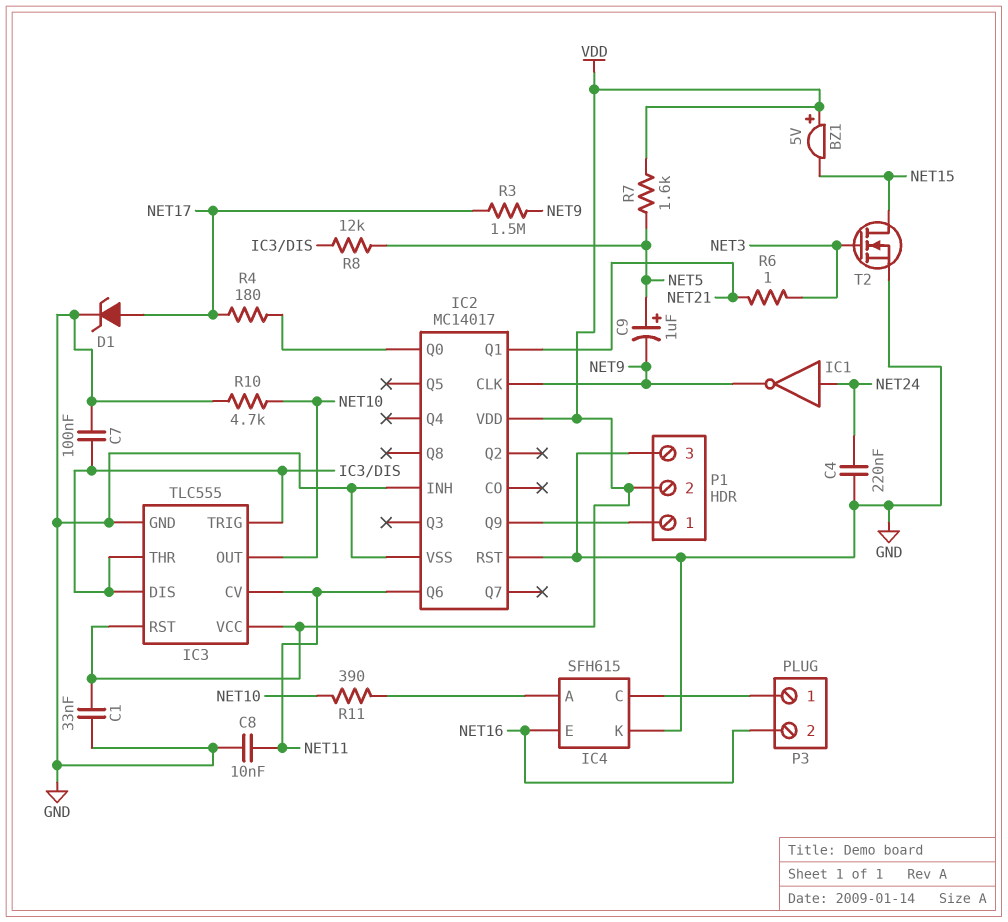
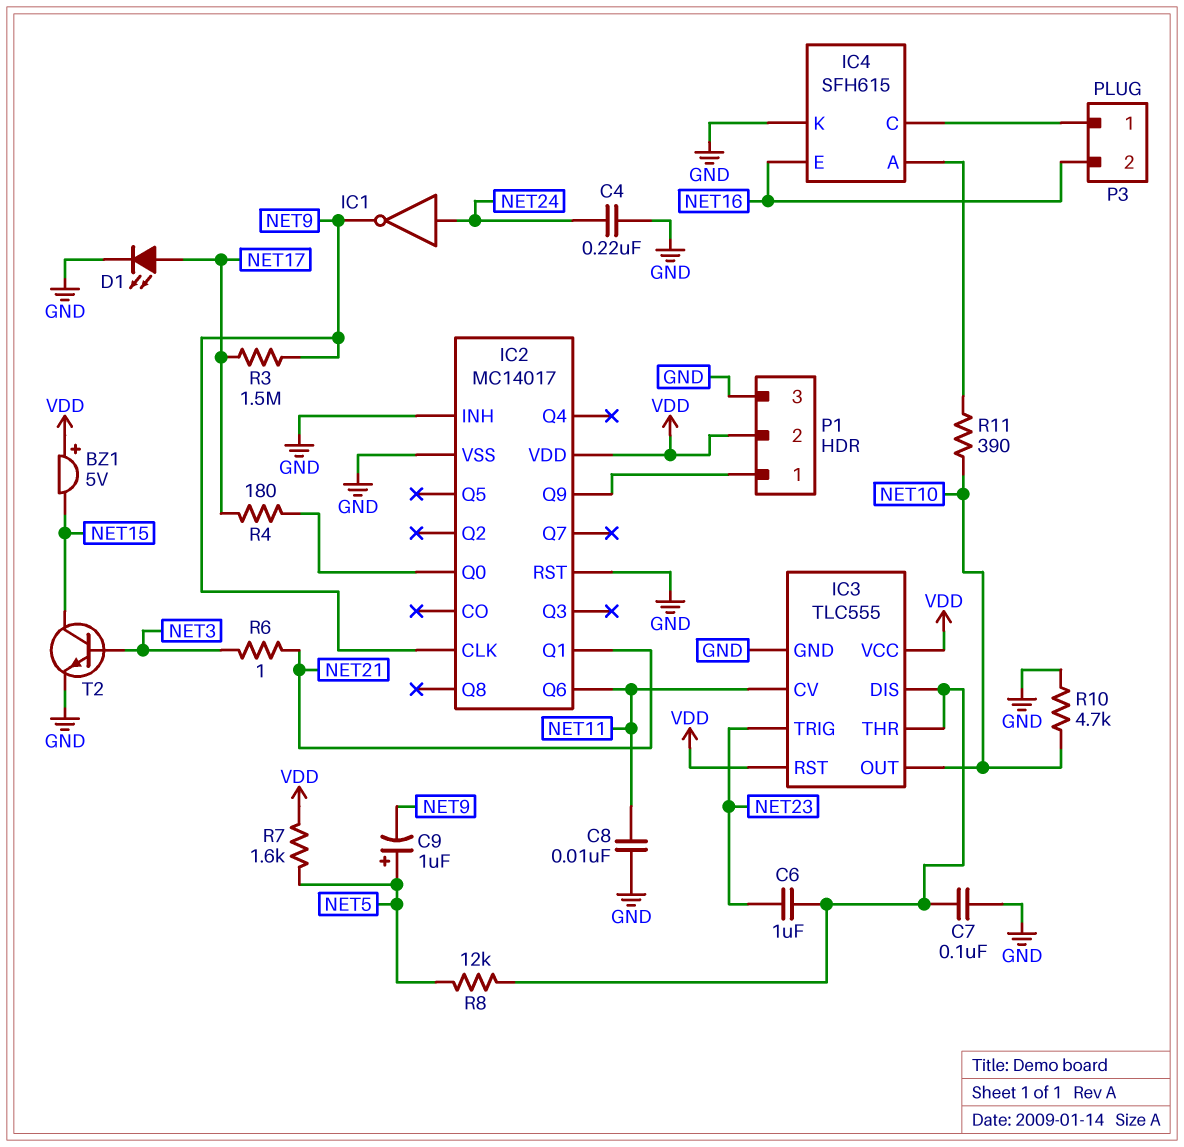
C1: 33nF (GND, VDD) -> none
C6: none -> 1uF (IC3/DIS, NET23)
D1: zener (A NET17, K GND) -> LED (A NET17, K GND)
IC3 pin TRIG: IC3/DIS -> NET23
T2: NMOS (G NET3, D NET15, S GND) -> NPN (B NET3, C NET15, E GND)

